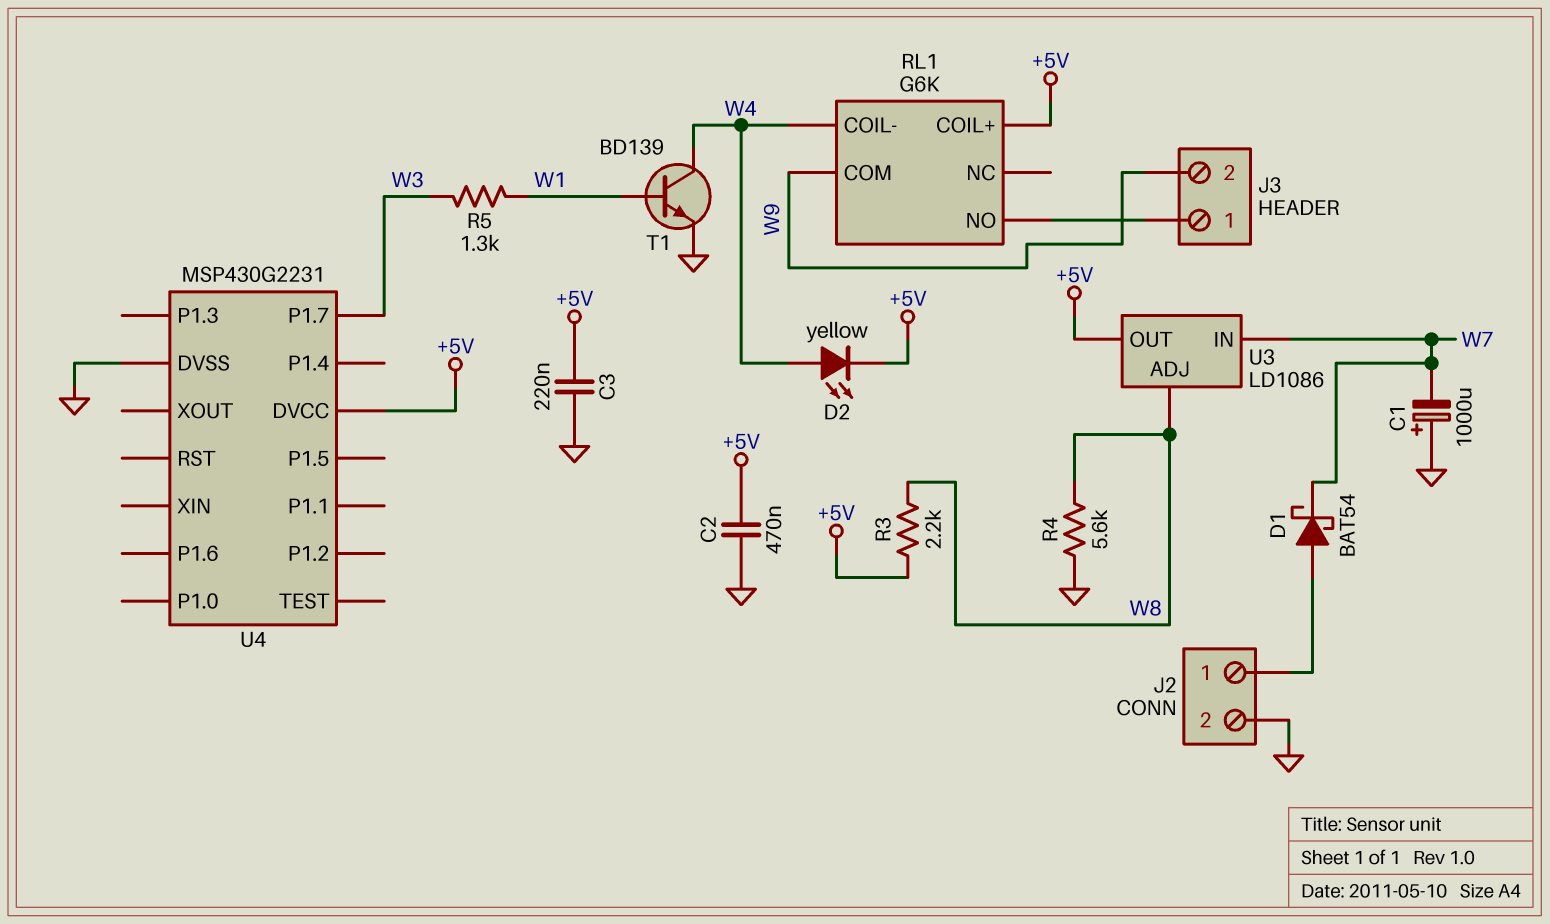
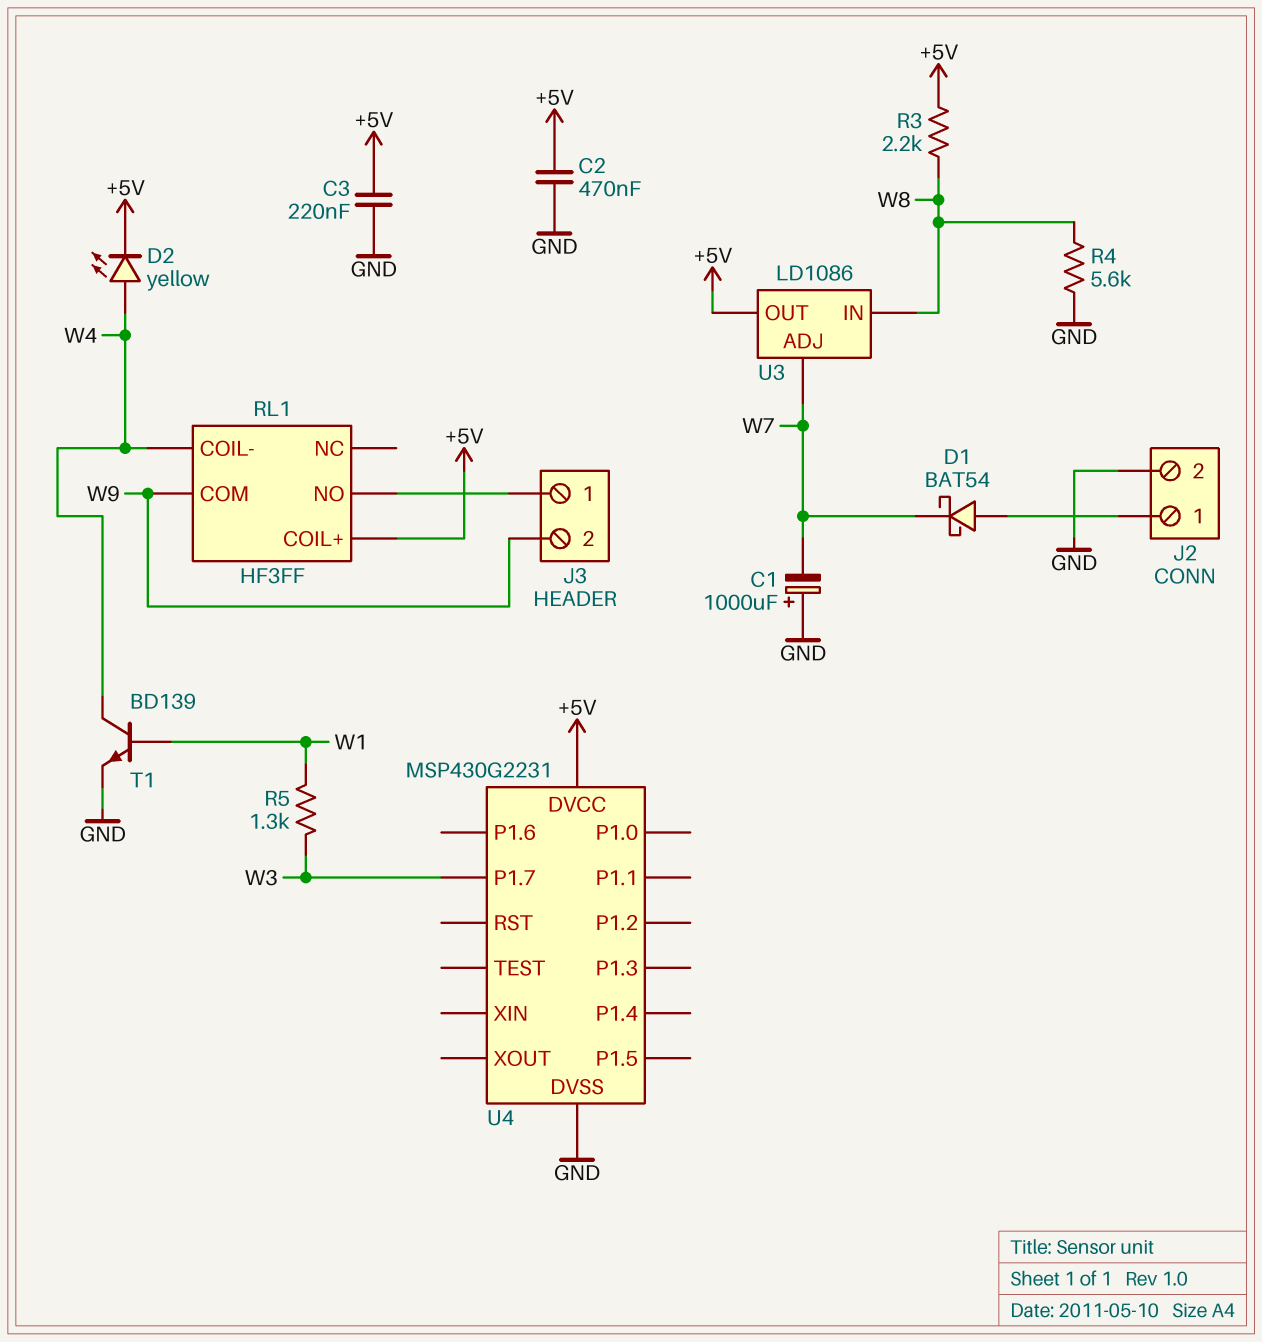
RL1: G6K -> HF3FF
U3 pin ADJ: W8 -> W7
U3 pin IN: W7 -> W8

